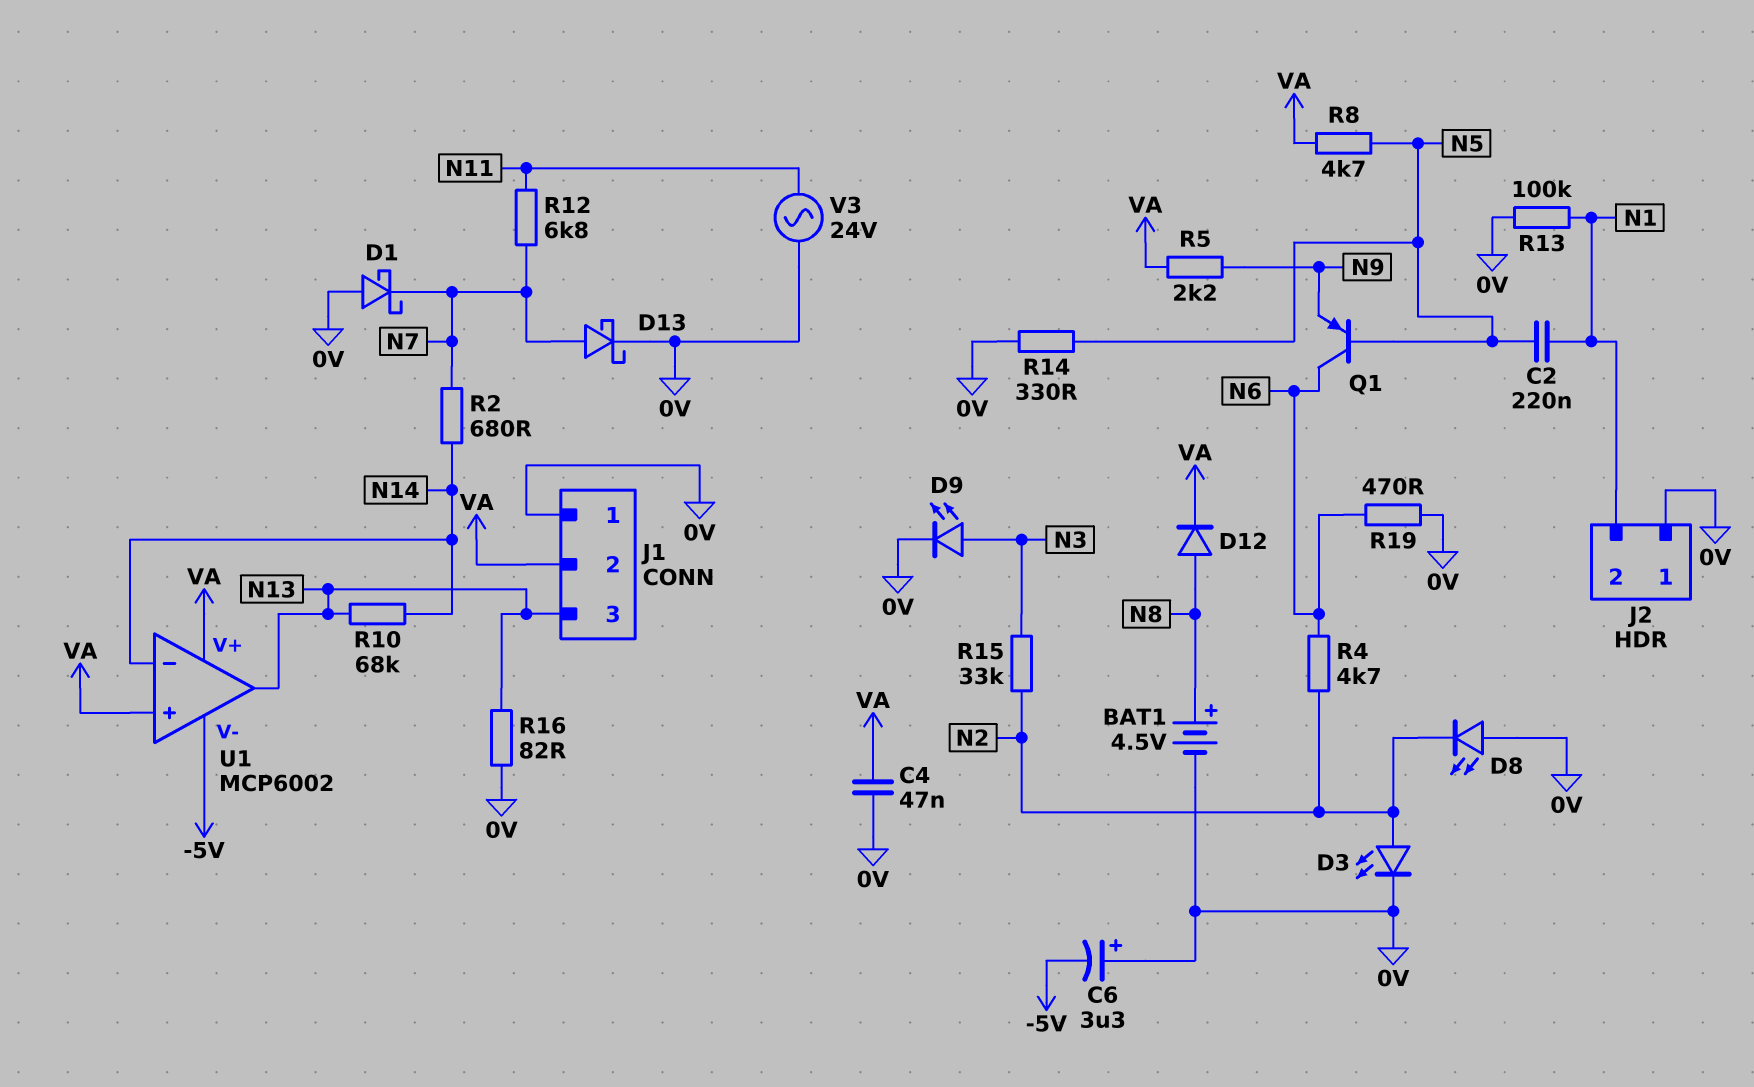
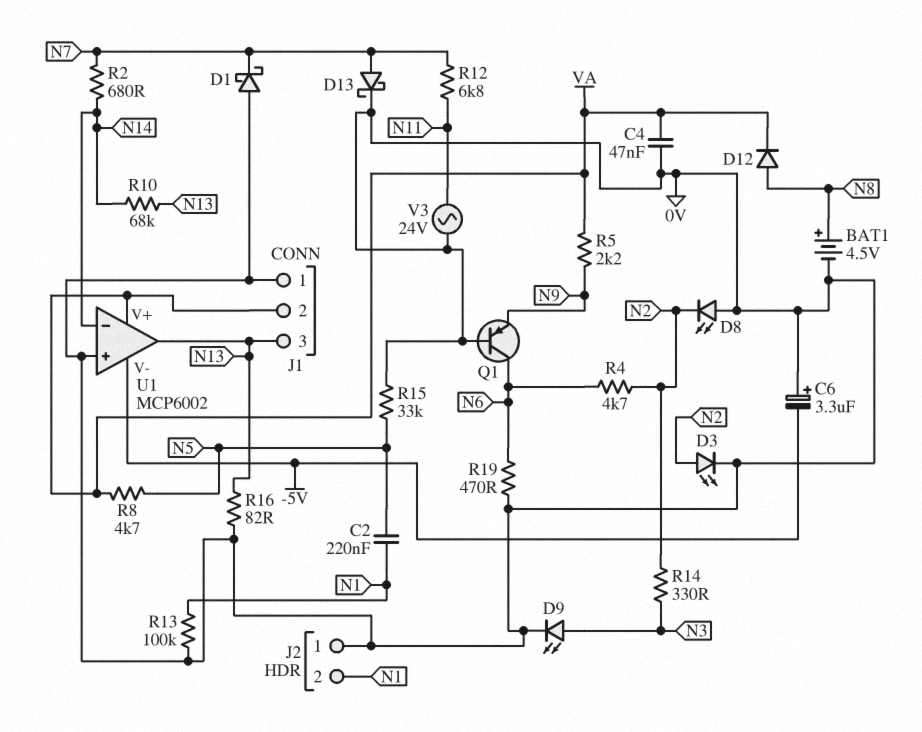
Q1: PNP (B N5, C N6, E N9) -> PNP (B 0V, C N6, E N9)
R14: 330 (0V, N5) -> 330 (N2, N3)
R15: 33k (N2, N3) -> 33k (0V, N5)
U1 pin in+: VA -> 0V

